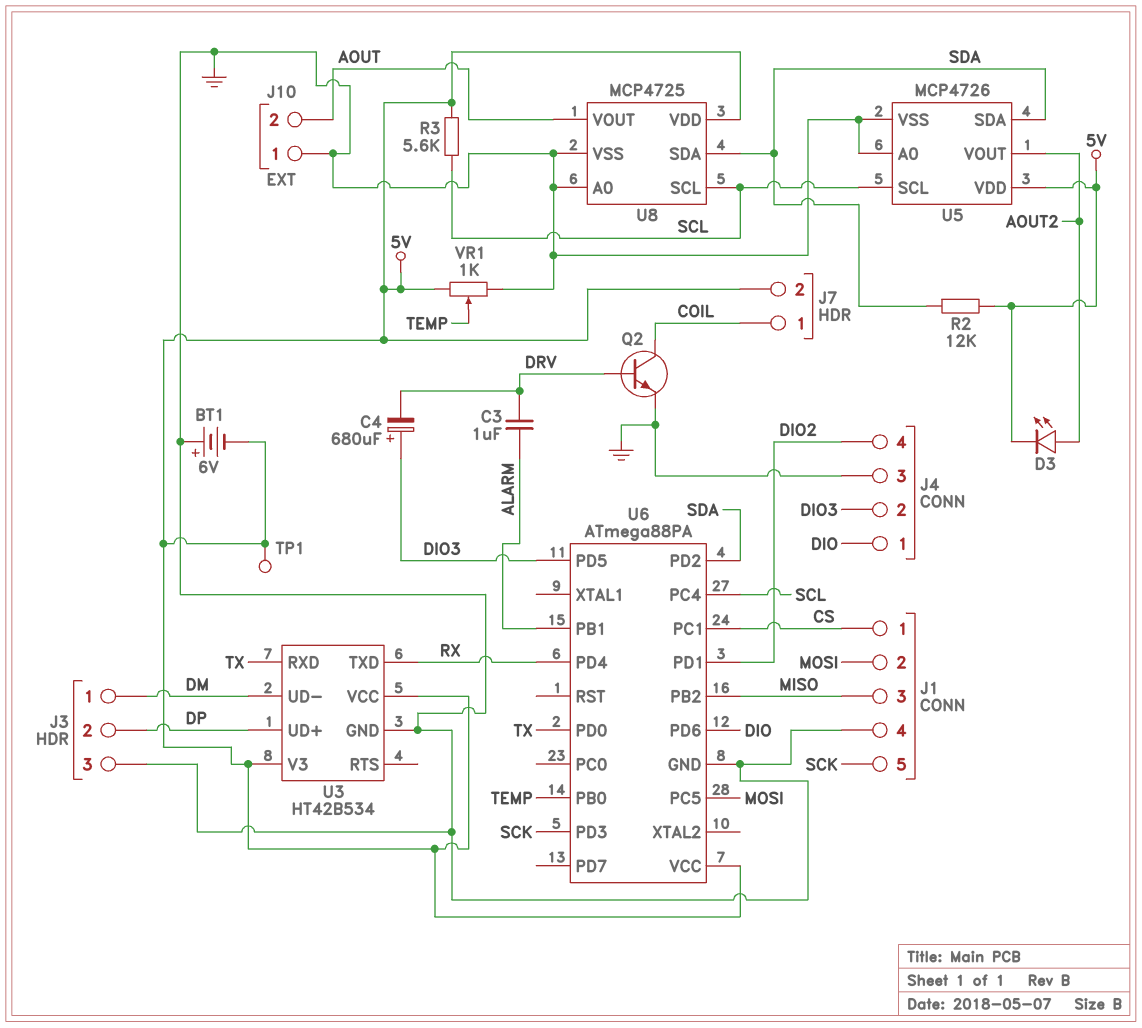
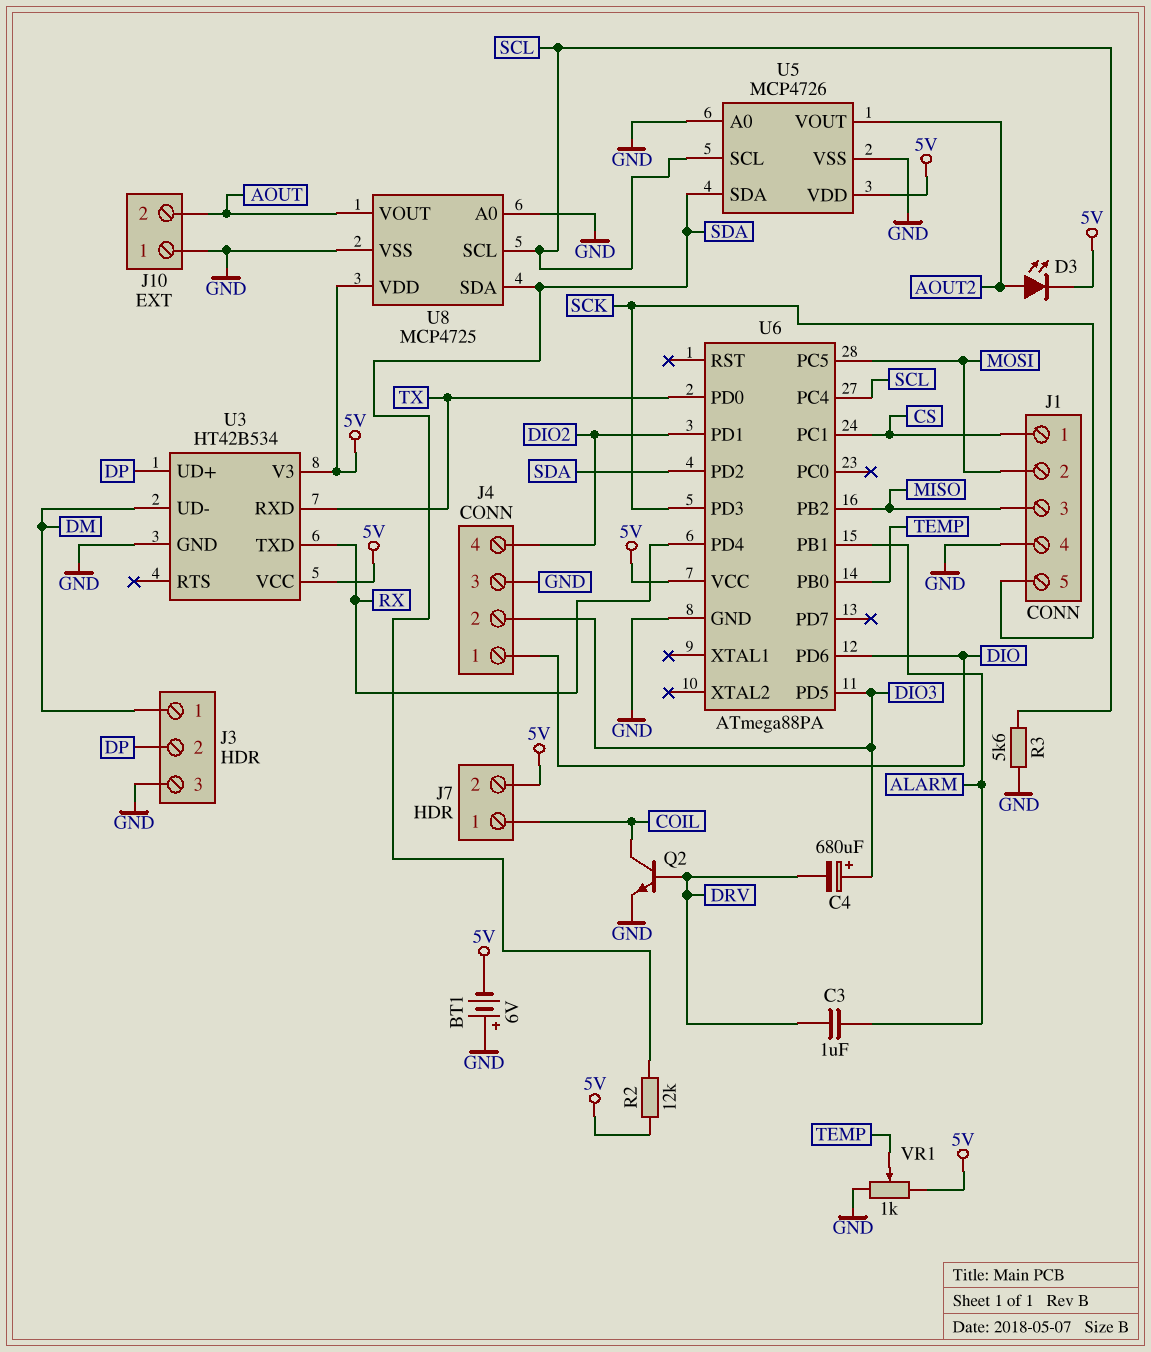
R3: 5.6k (5V, SCL) -> 5.6k (GND, SCL)
TP1: test point (5V) -> none

